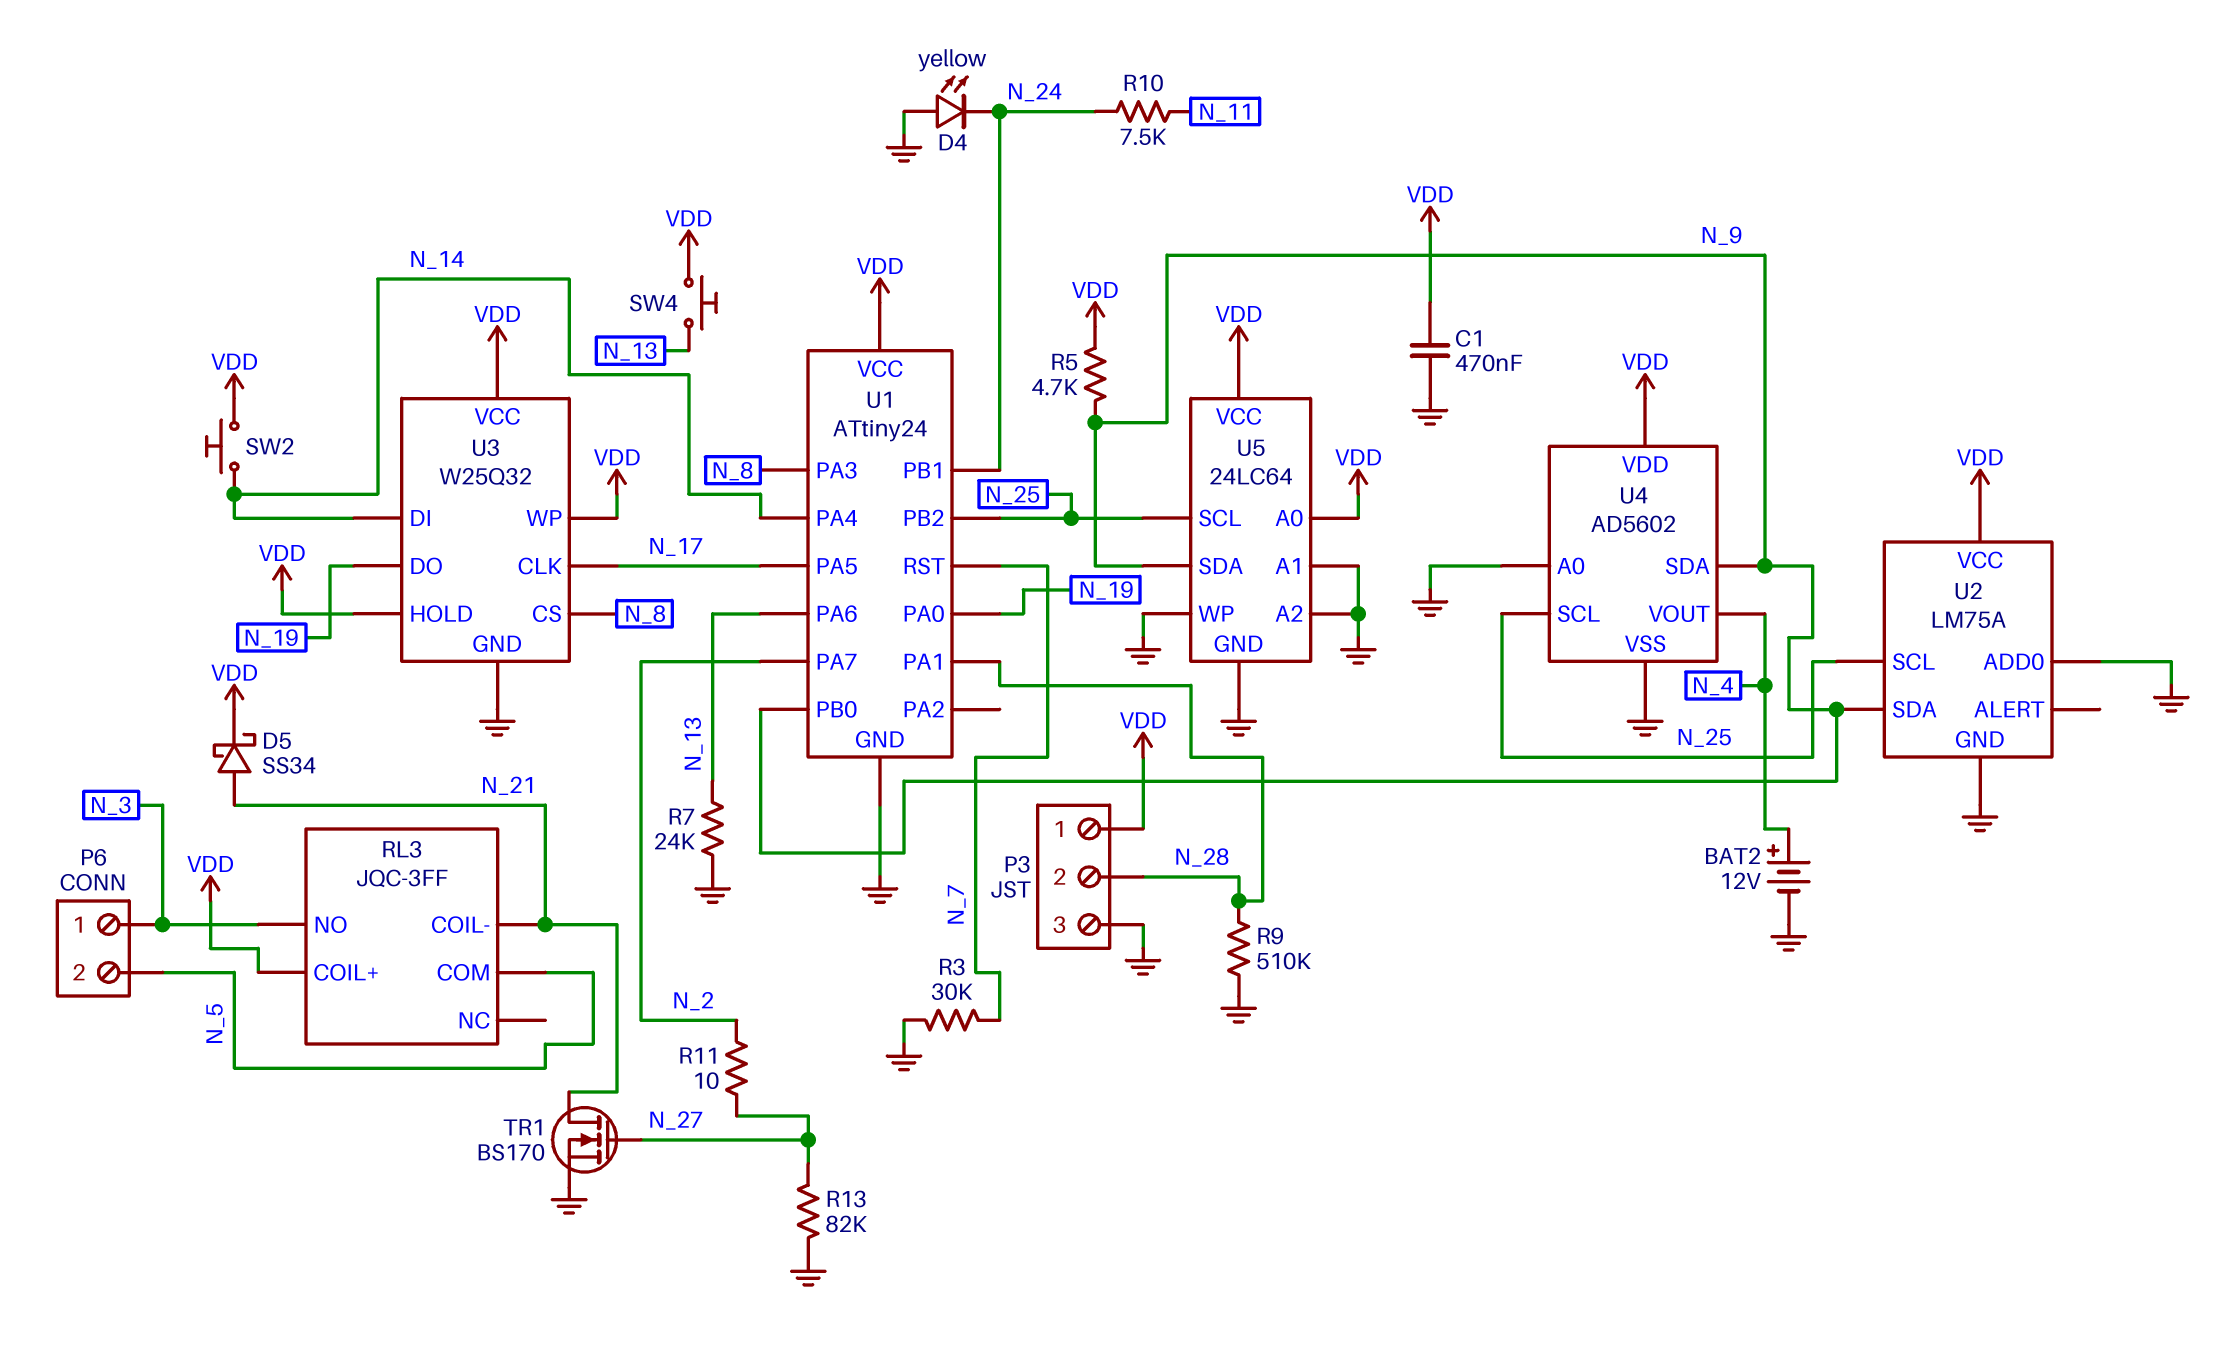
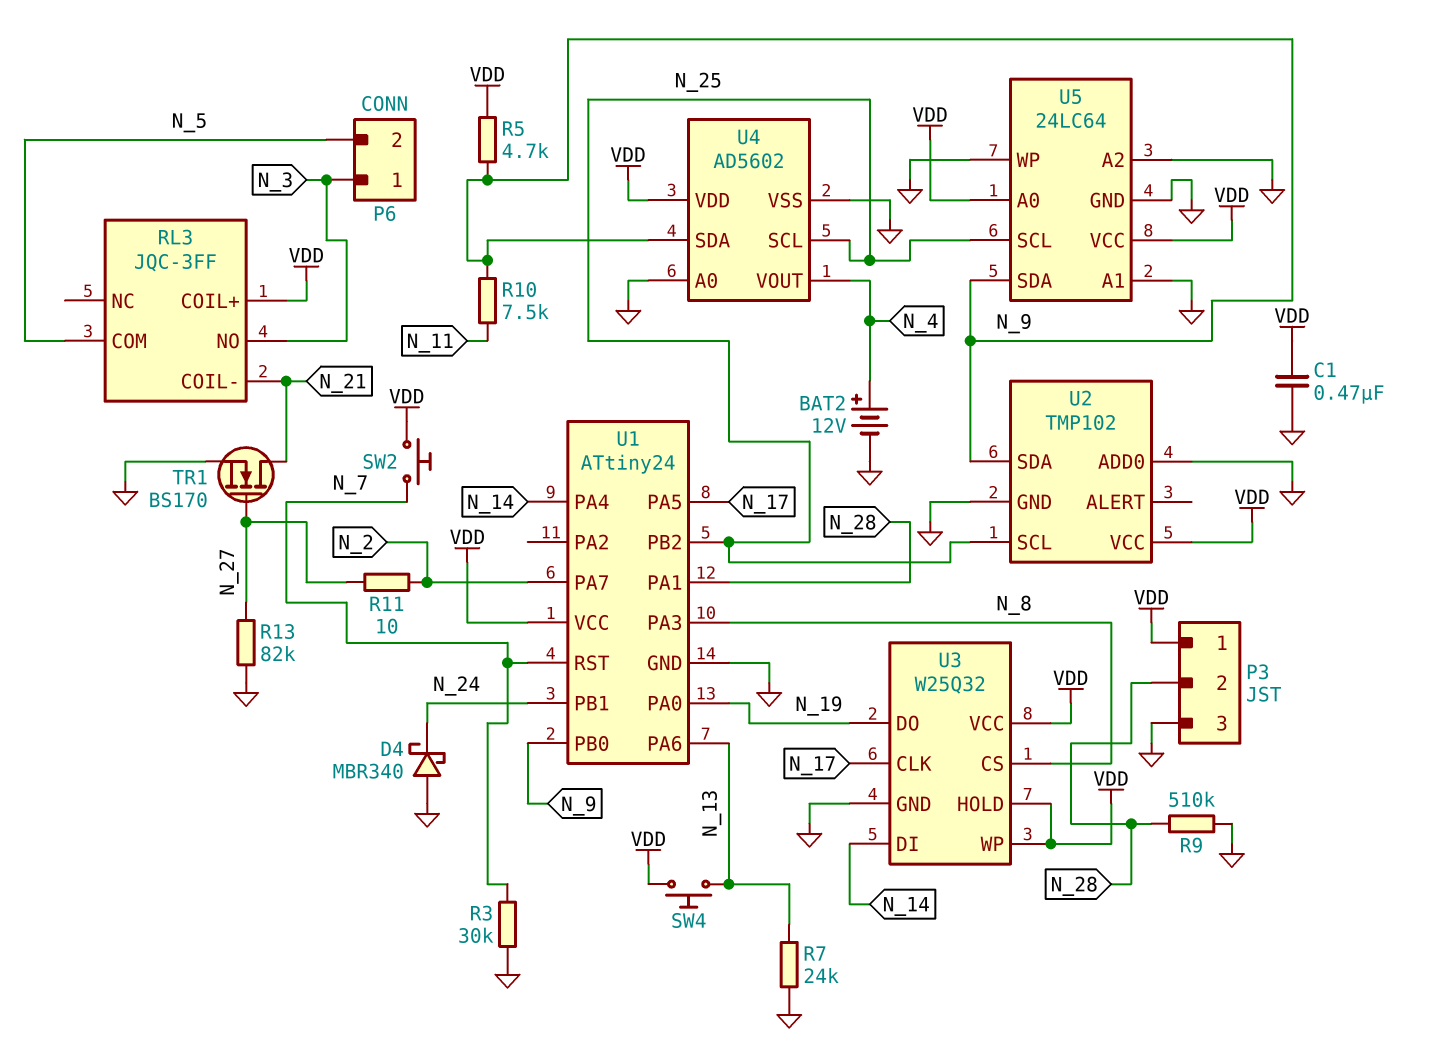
D4: LED yellow (A GND, K N_24) -> schottky MBR340 (A GND, K N_24)
D5: schottky SS34 (A N_21, K VDD) -> none
R10: 7.5k (N_11, N_24) -> 7.5k (N_9, N_11)
SW2: button (N_14, VDD) -> button (N_7, VDD)
U2: LM75A -> TMP102

